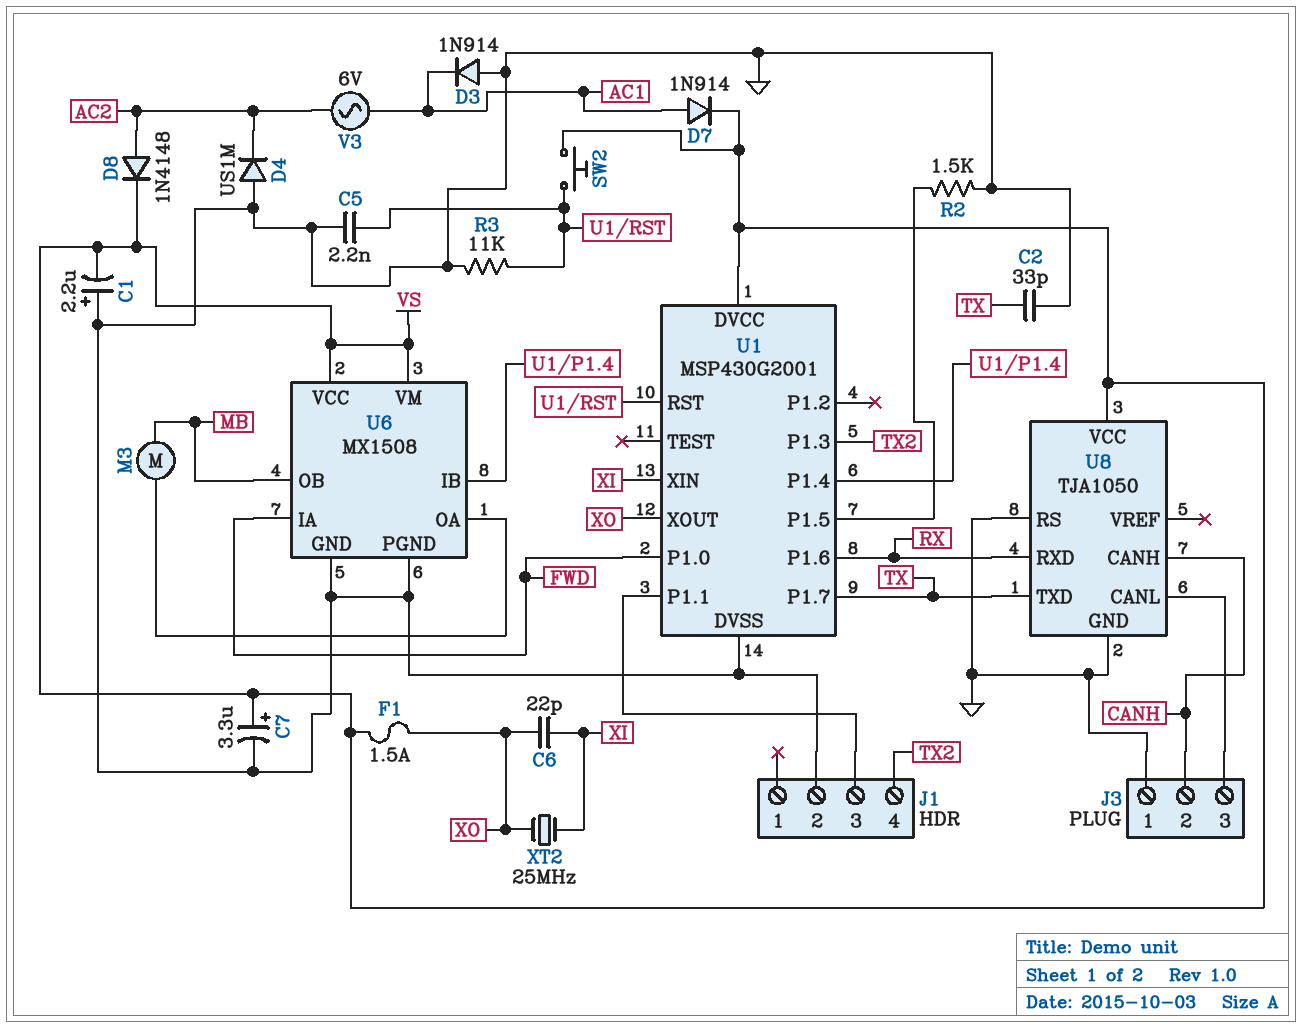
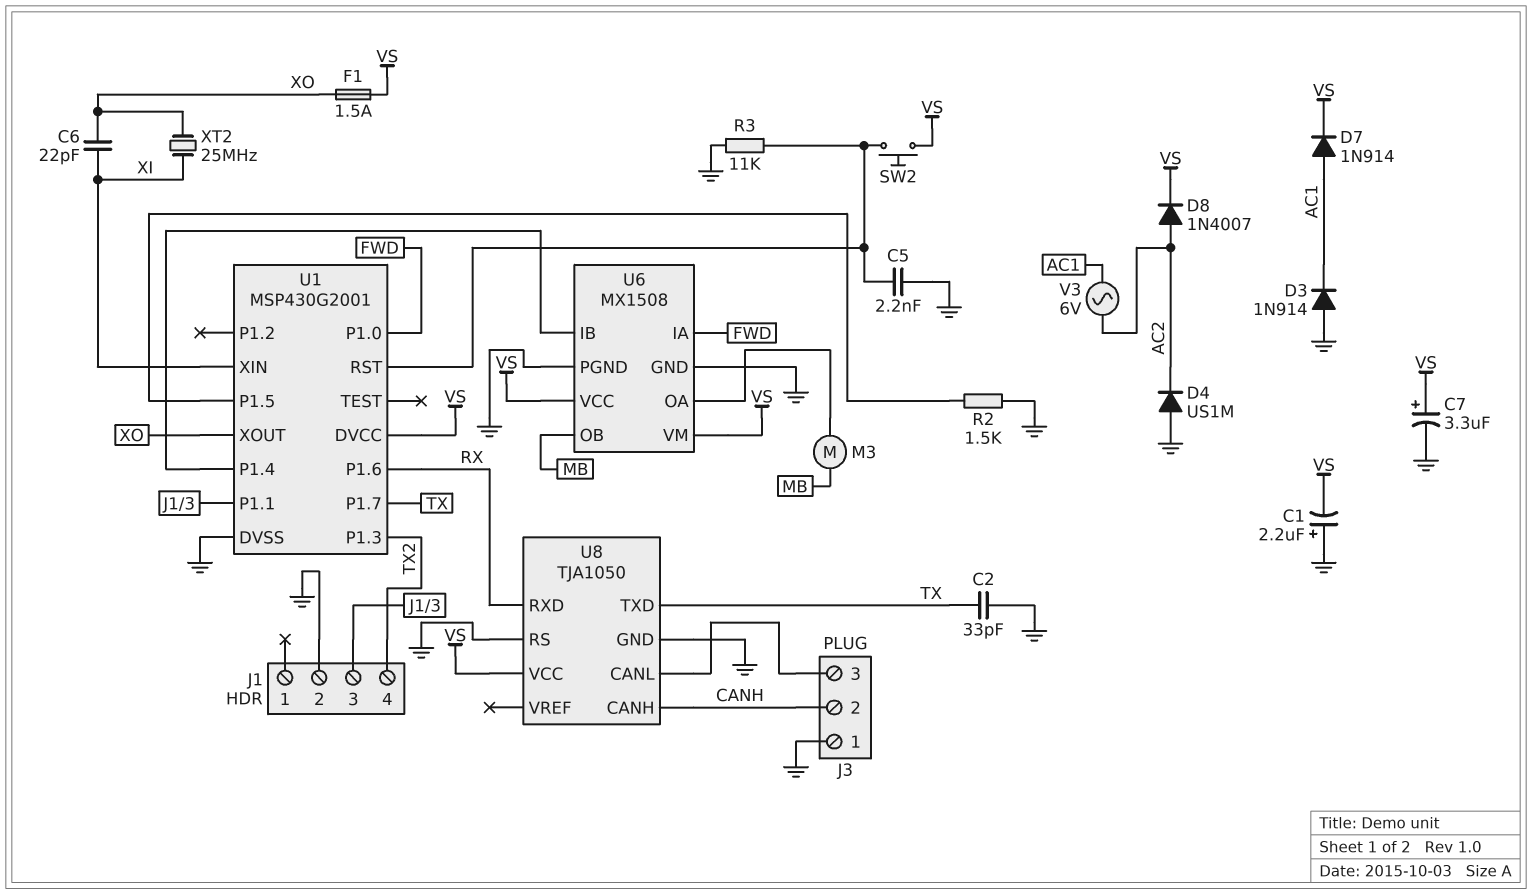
D8: diode 1N4148 (A AC2, K VS) -> diode 1N4007 (A AC2, K VS)

